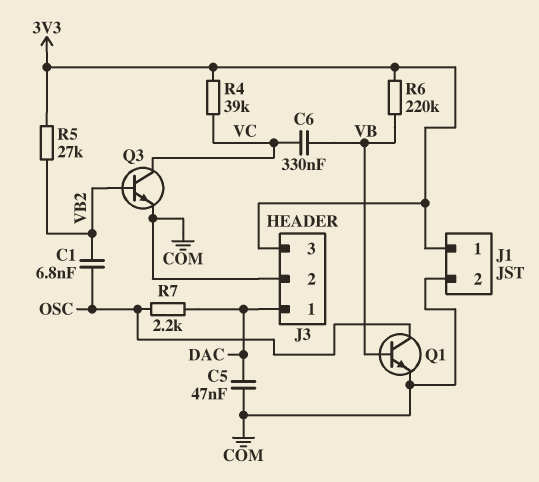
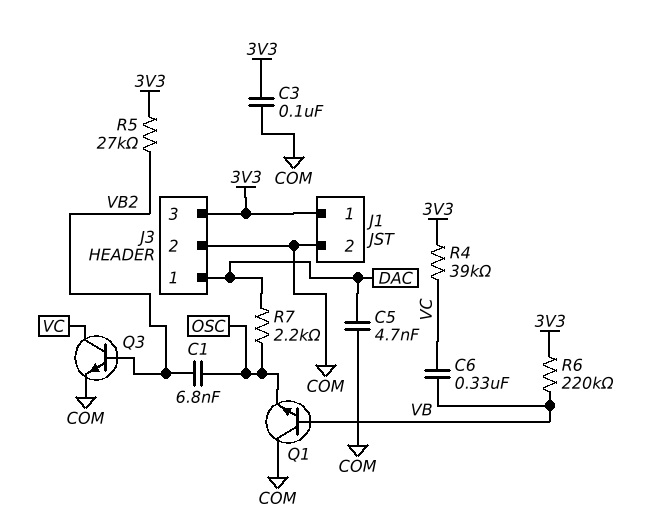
C3: none -> 100nF (3V3, COM)
C5: 47nF (COM, DAC) -> 4.7nF (COM, DAC)
Q1: NPN (B VB, C OSC, E COM) -> NPN (B VB, C COM, E OSC)

